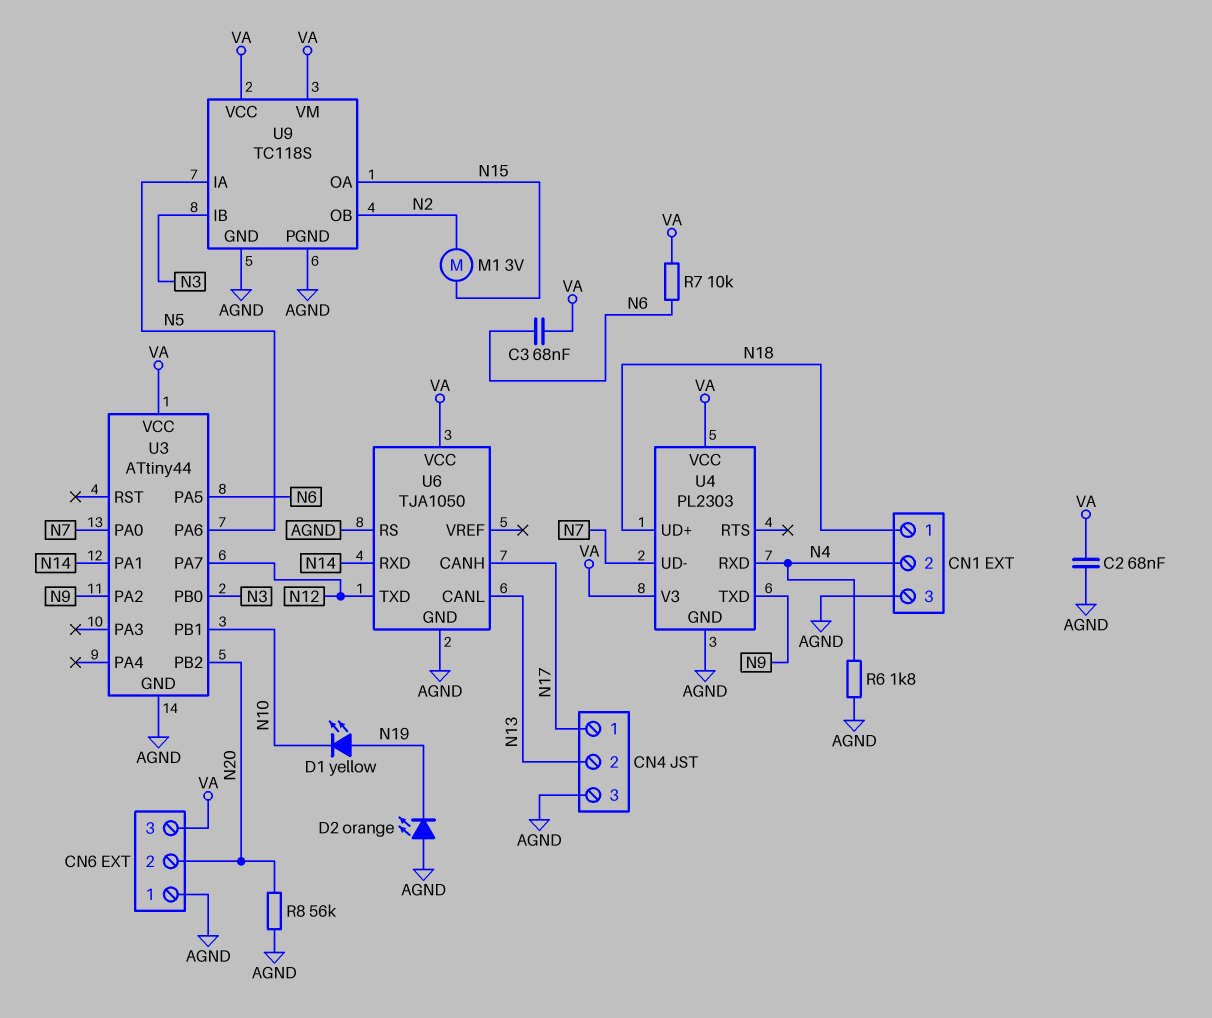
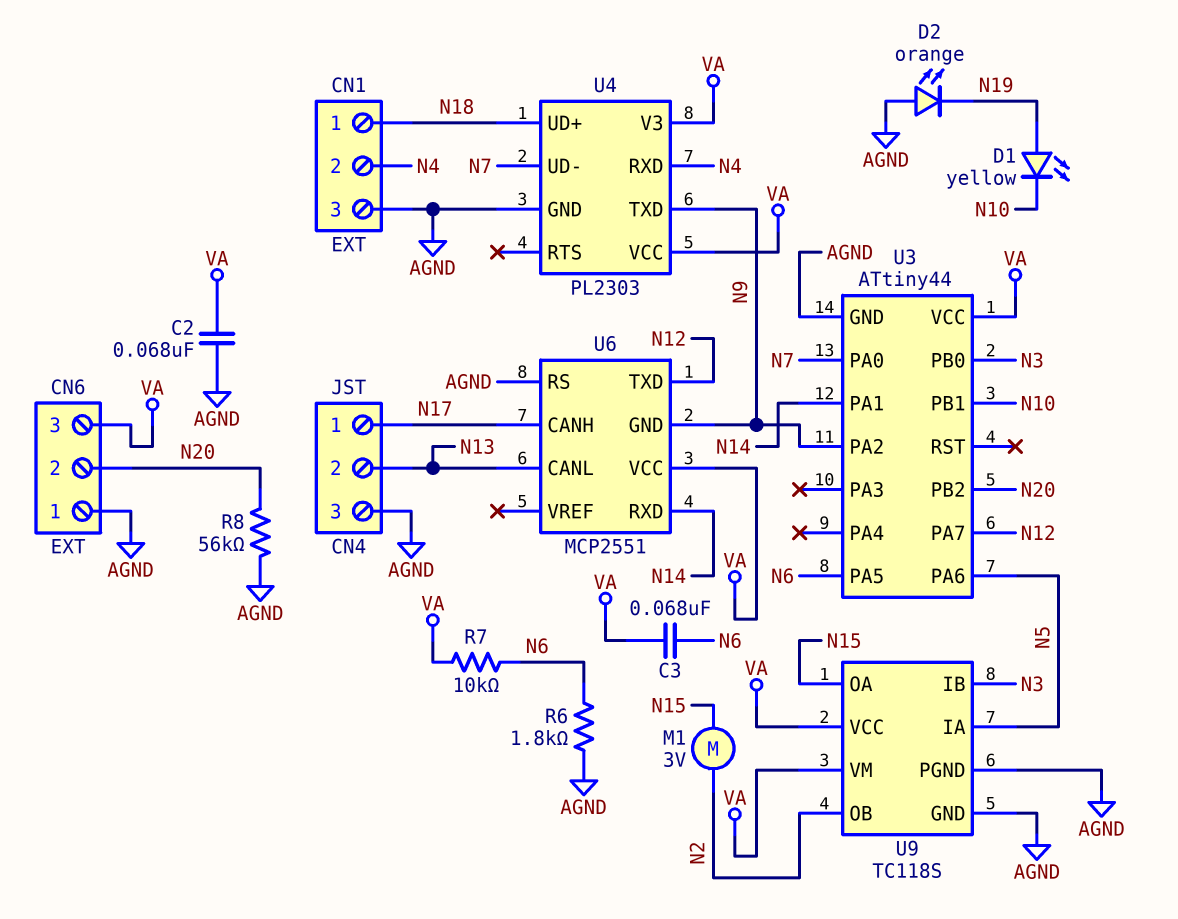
R6: 1.8k (AGND, N4) -> 1.8k (AGND, N6)
U6: TJA1050 -> MCP2551
U6 pin GND: AGND -> N9

